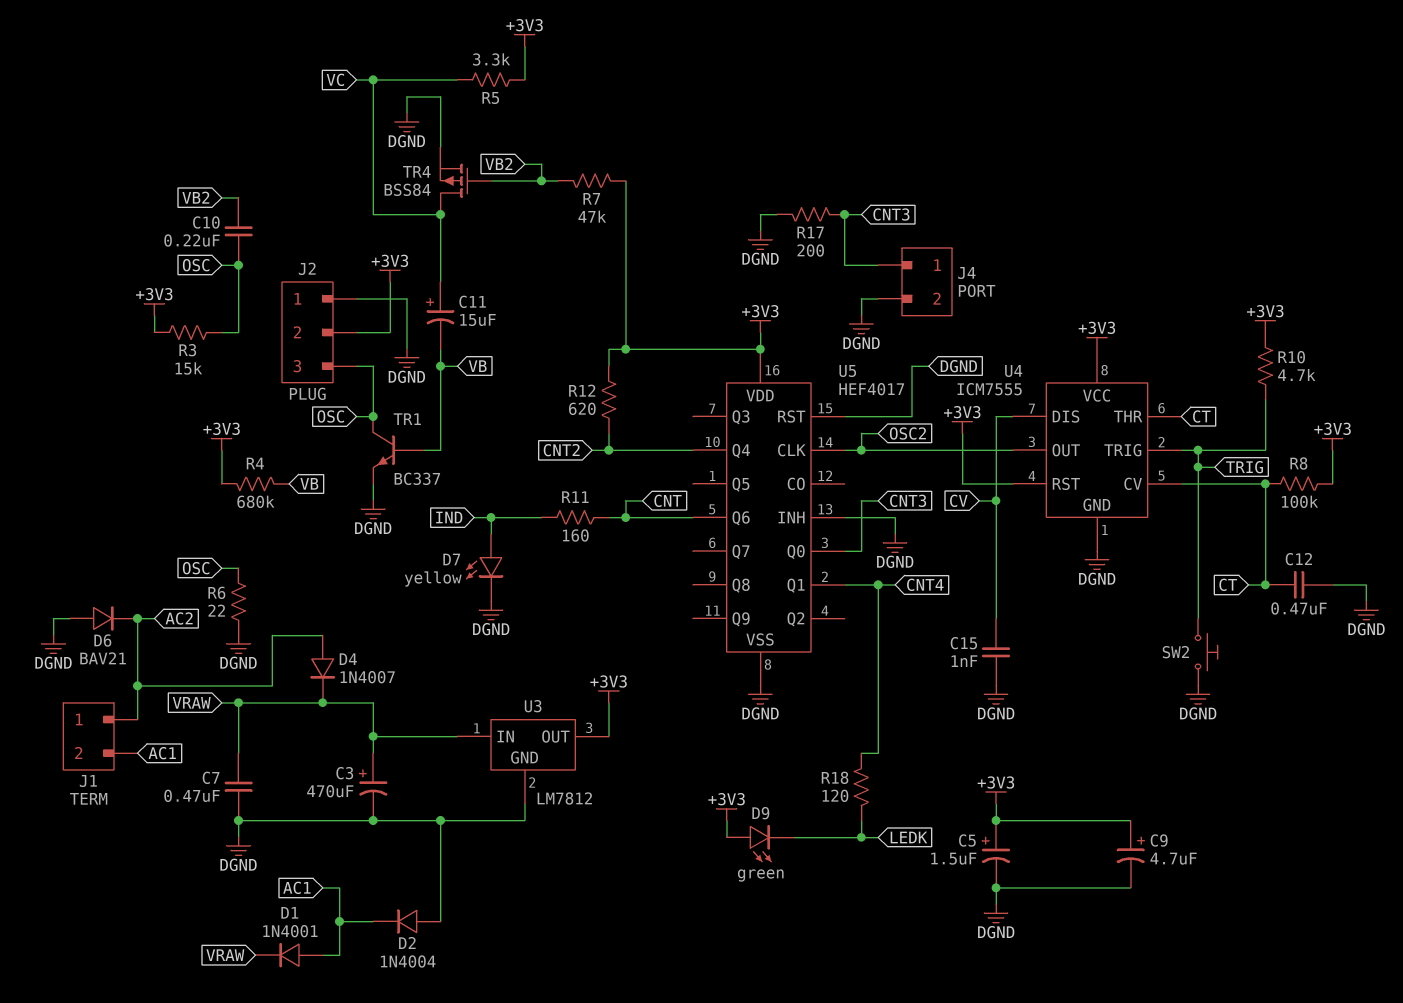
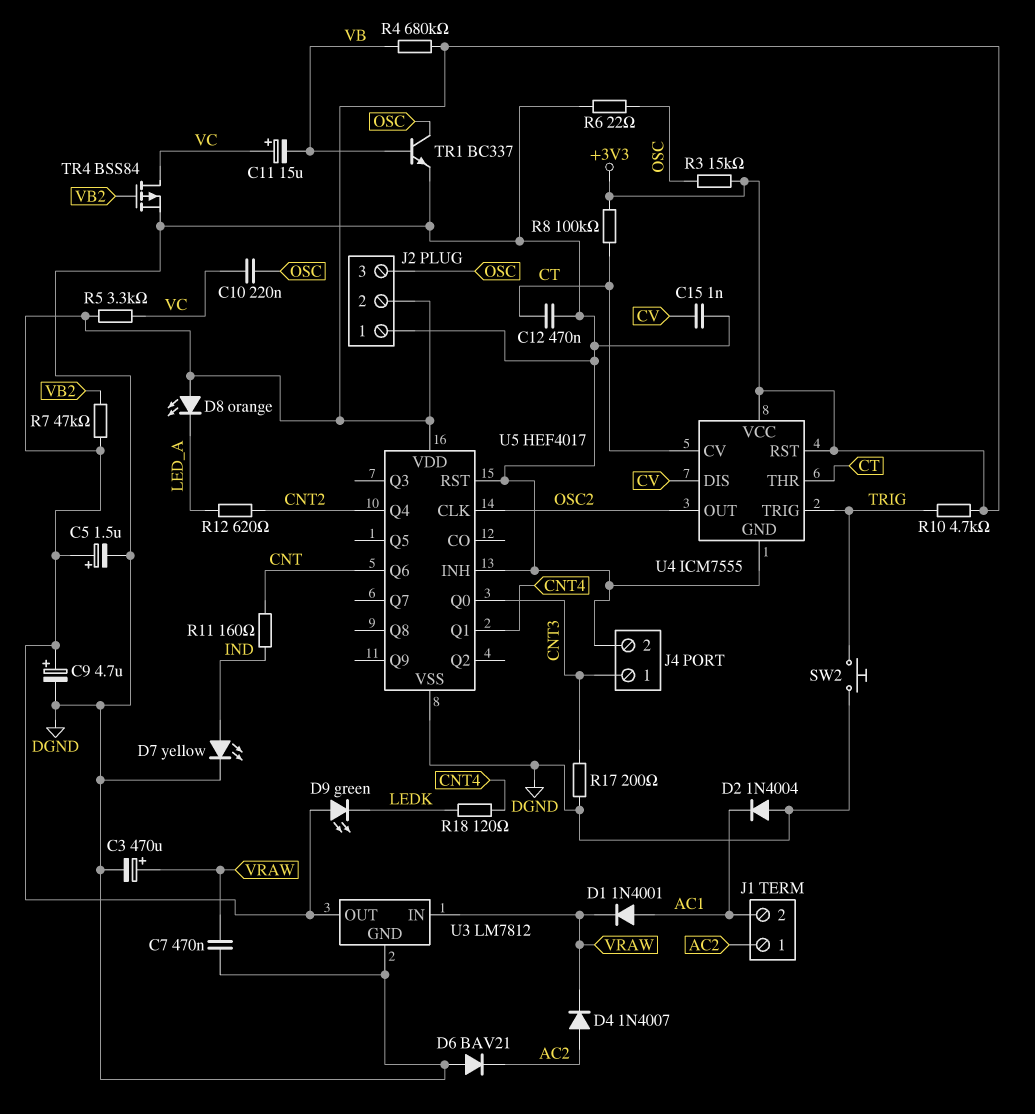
C10: 220nF (OSC, VB2) -> 220nF (OSC, VC)
D8: none -> LED orange (A +3V3, K LED_A)
R12: 620 (+3V3, CNT2) -> 620 (CNT2, LED_A)

